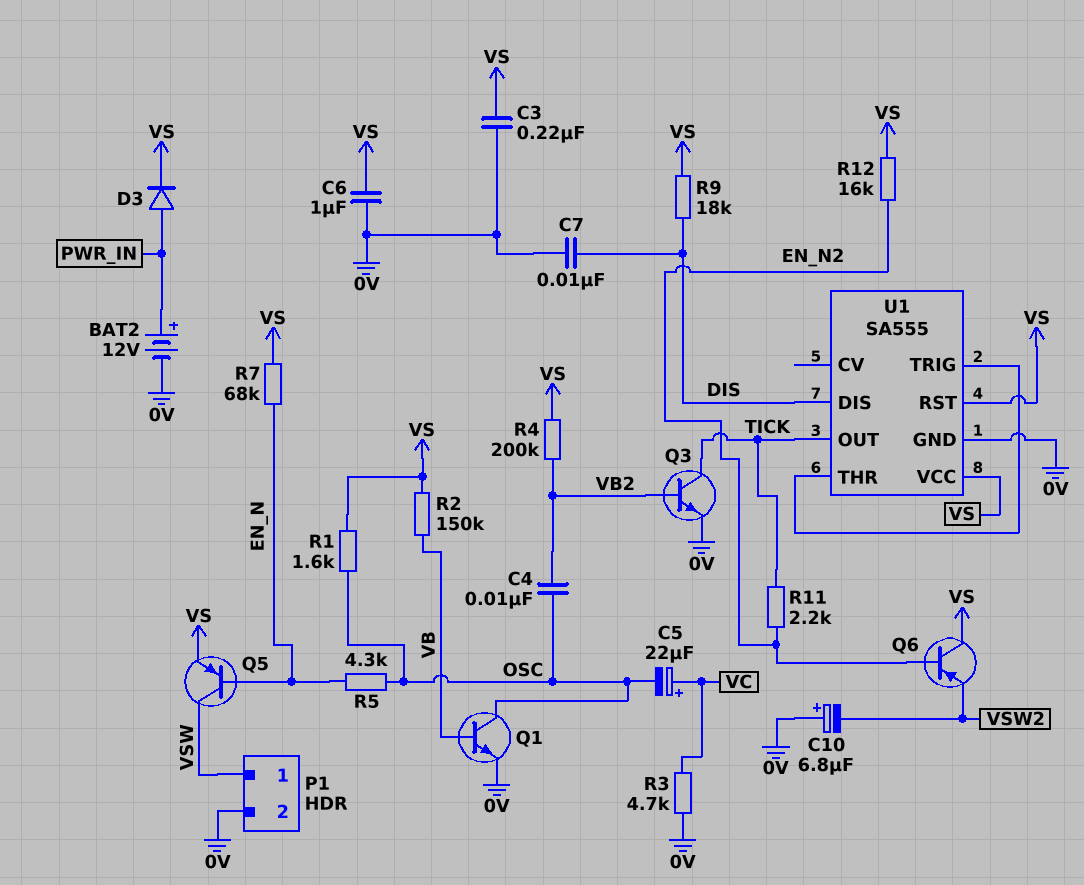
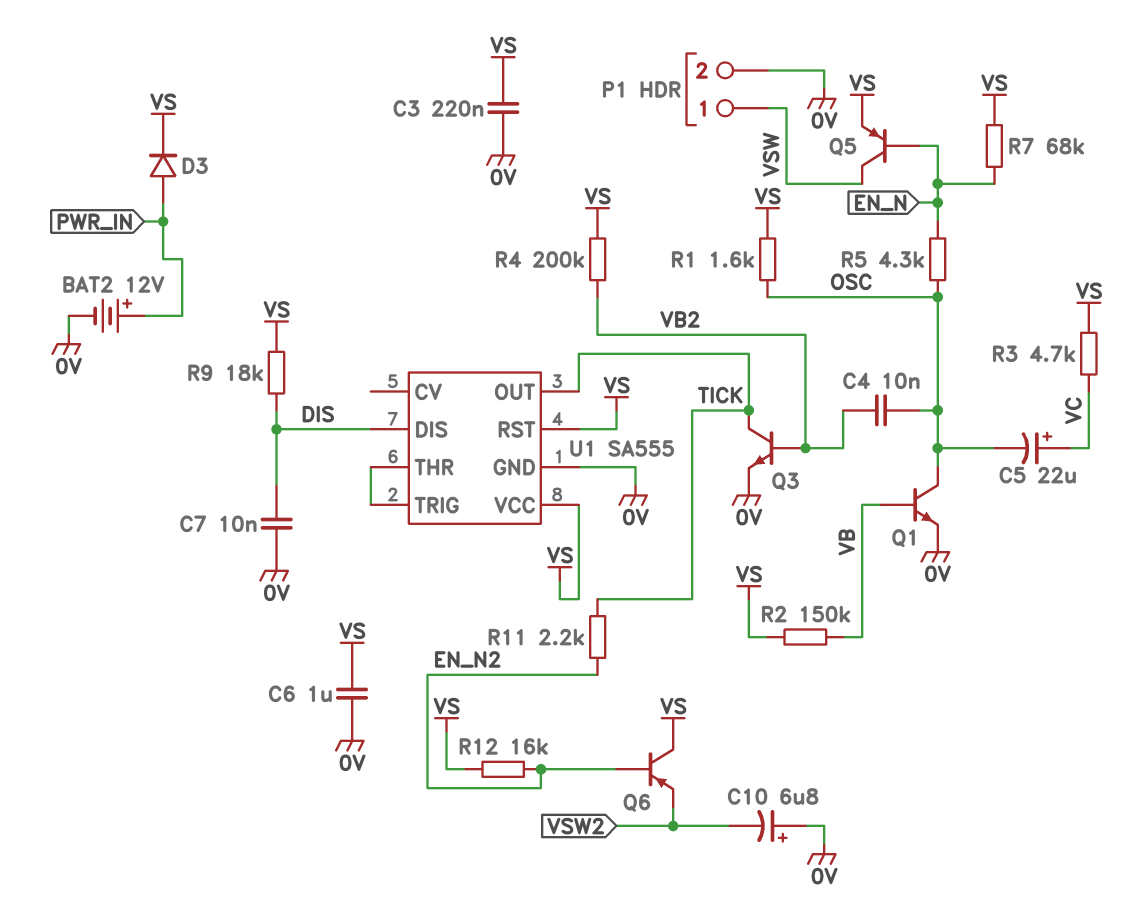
R3: 4.7k (0V, VC) -> 4.7k (VC, VS)

